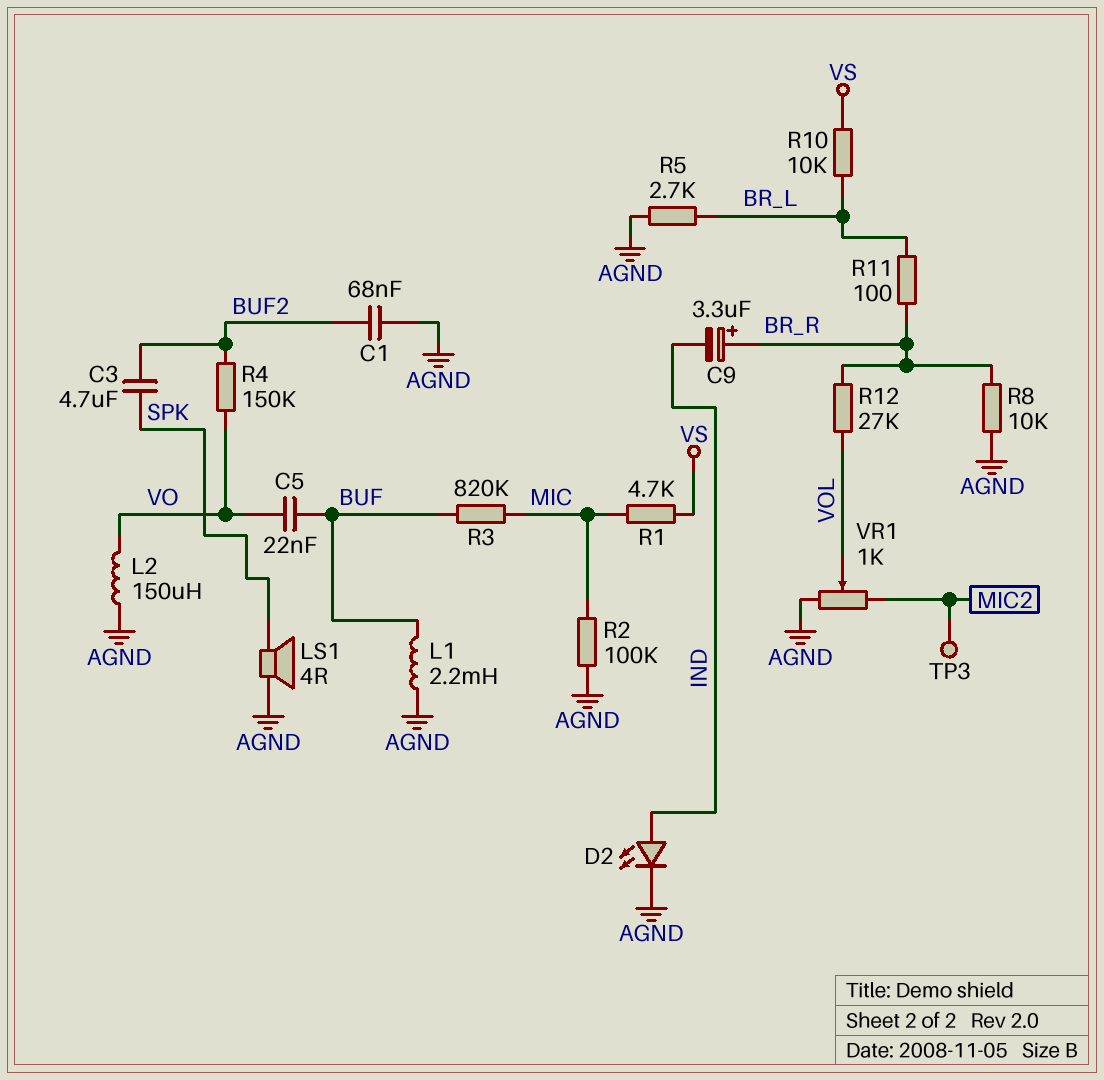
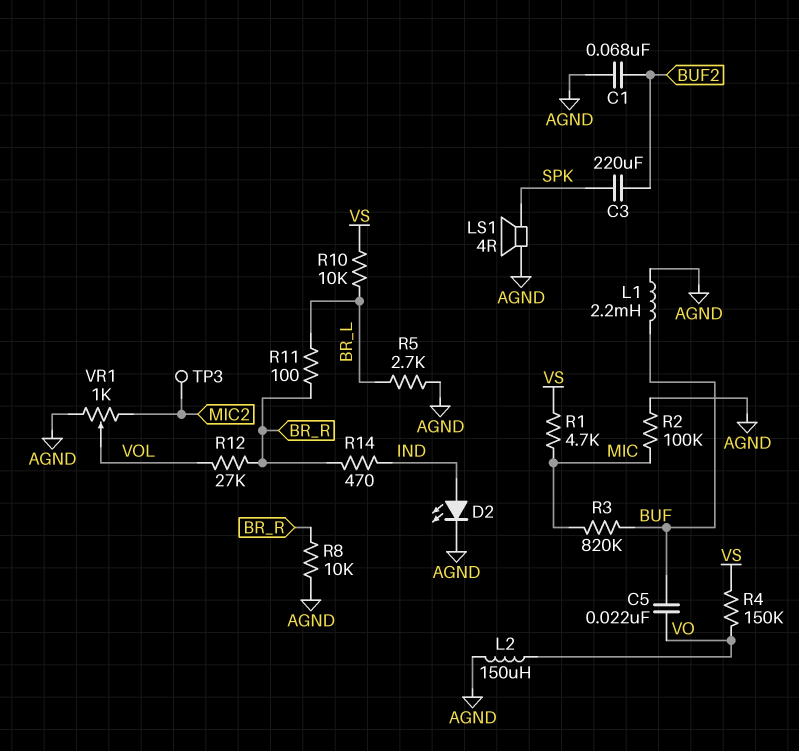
C3: 4.7uF (BUF2, SPK) -> 220uF (BUF2, SPK)
C9: 3.3uF (plus BR_R, minus IND) -> none
R4: 150k (BUF2, VO) -> 150k (VO, VS)
R14: none -> 470 (BR_R, IND)

